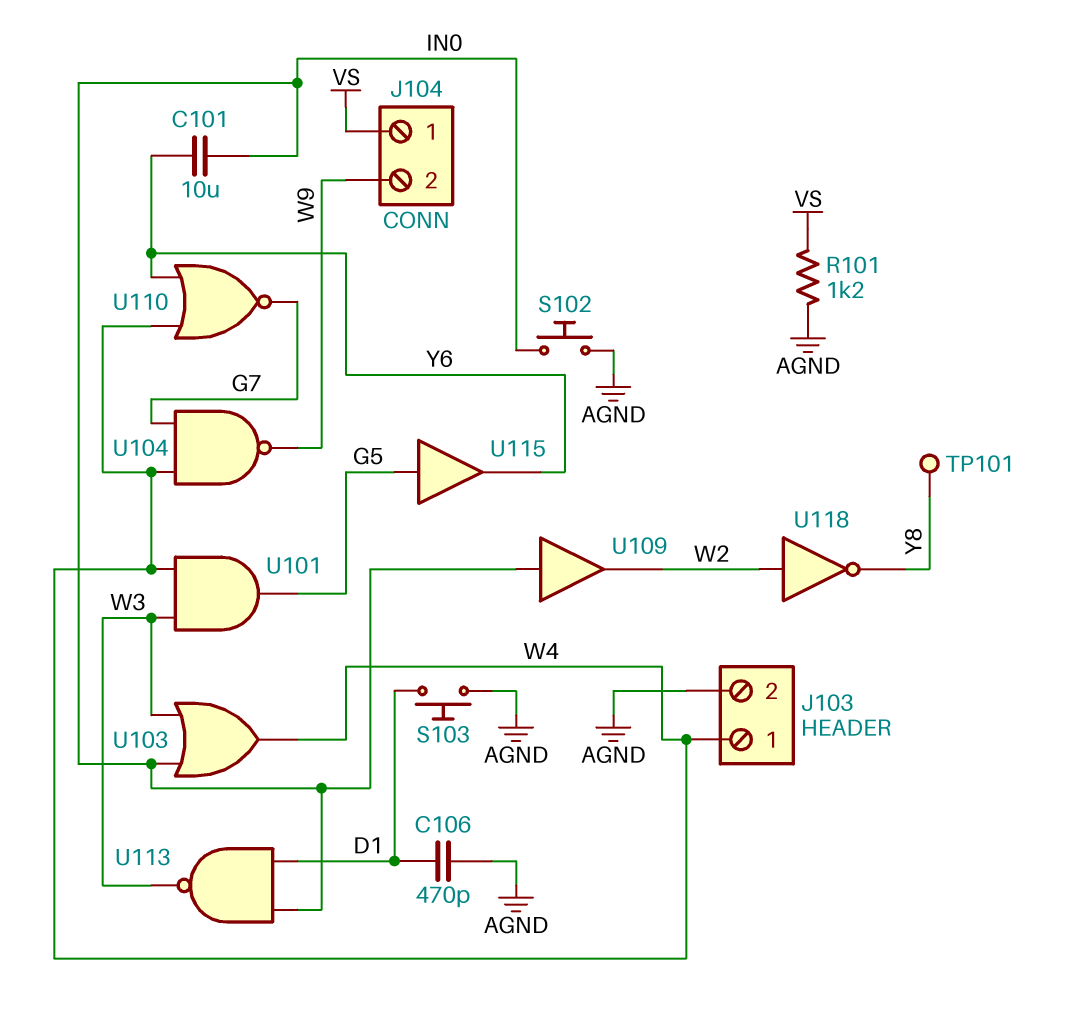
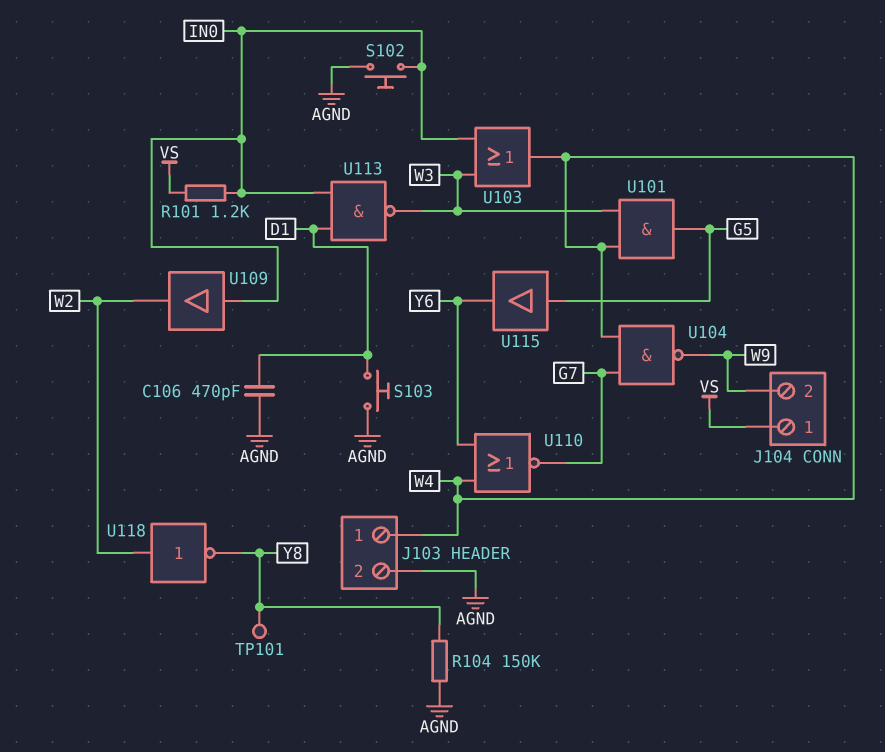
C101: 10uF (IN0, Y6) -> none
R101: 1.2k (AGND, VS) -> 1.2k (IN0, VS)
R104: none -> 150k (AGND, Y8)

